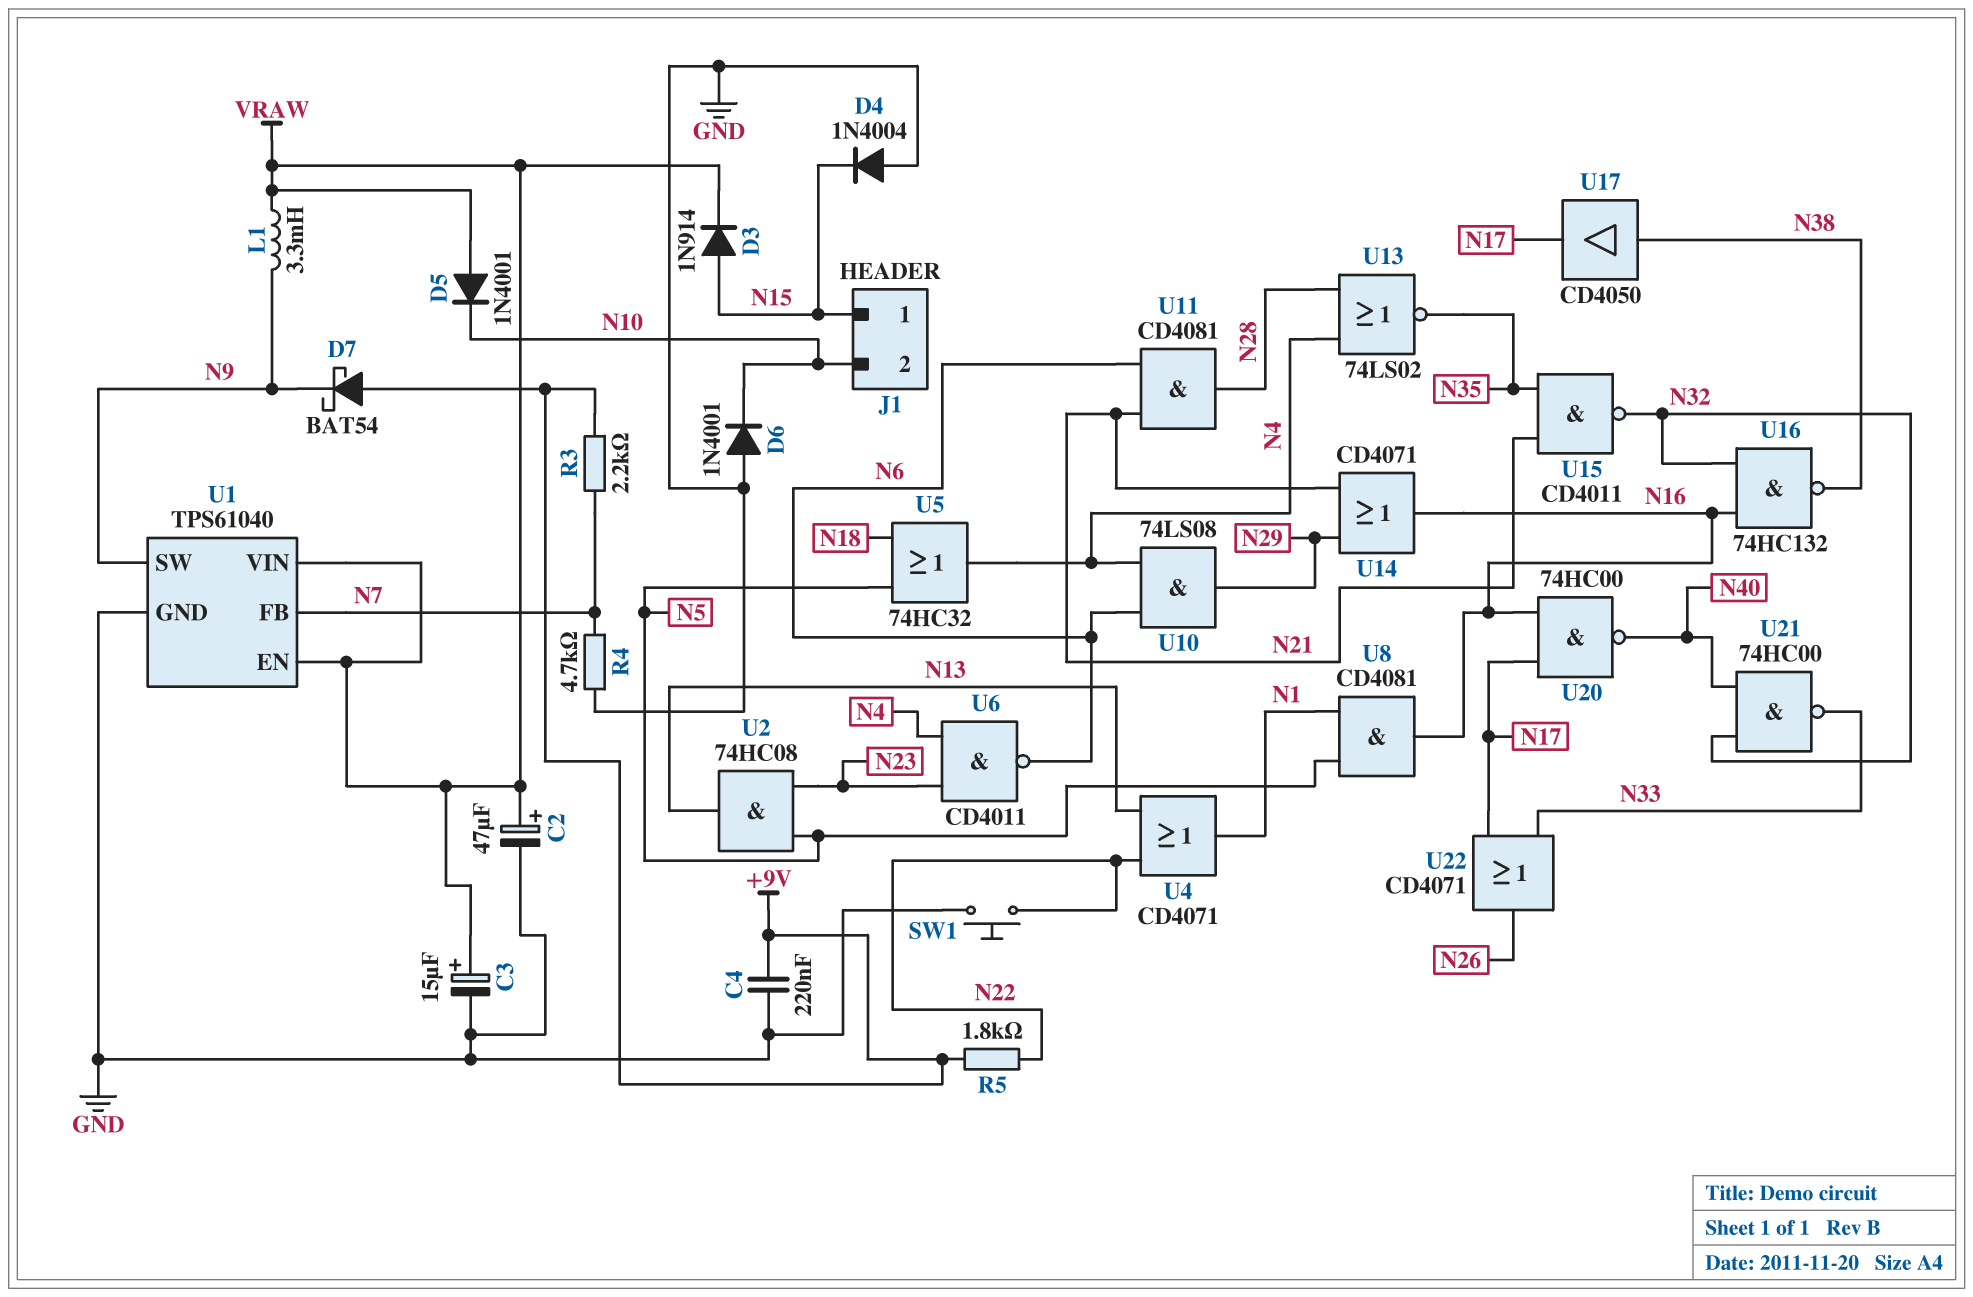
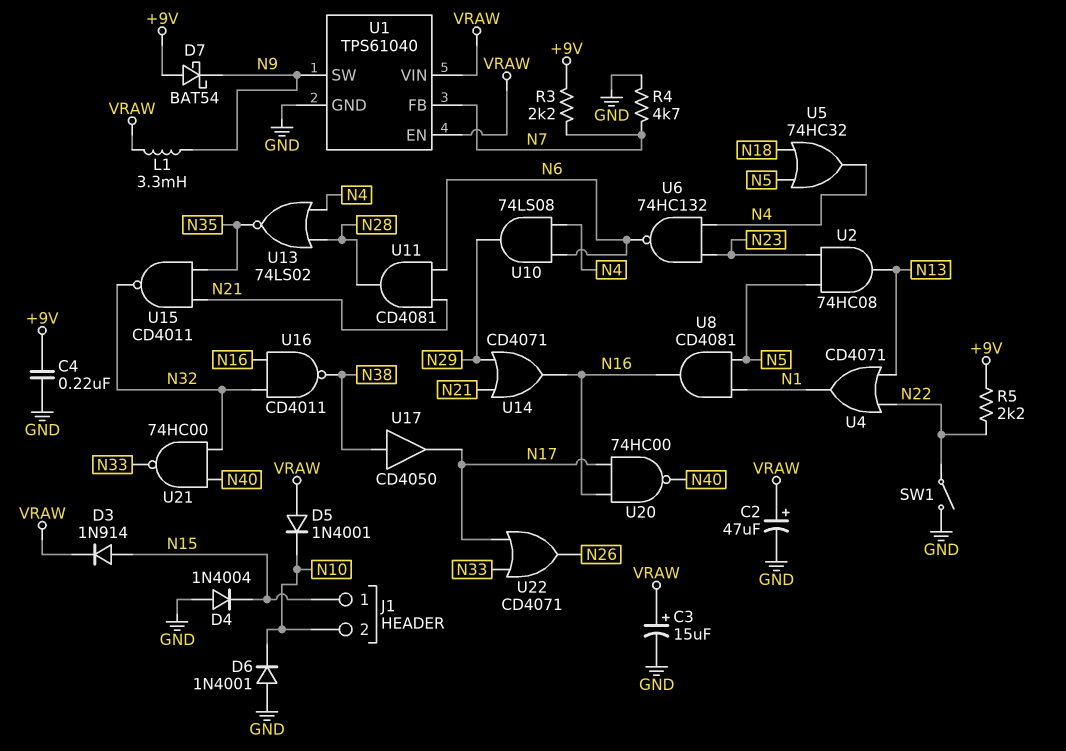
R5: 1.8k (+9V, N22) -> 2.2k (+9V, N22)
SW1: button (GND, N22) -> switch (GND, N22)
U6: NAND CD4011 (in N4, in N23, out N6) -> NAND 74HC132 (in N4, in N23, out N6)
U16: NAND 74HC132 (in N16, in N32, out N38) -> NAND CD4011 (in N16, in N32, out N38)

